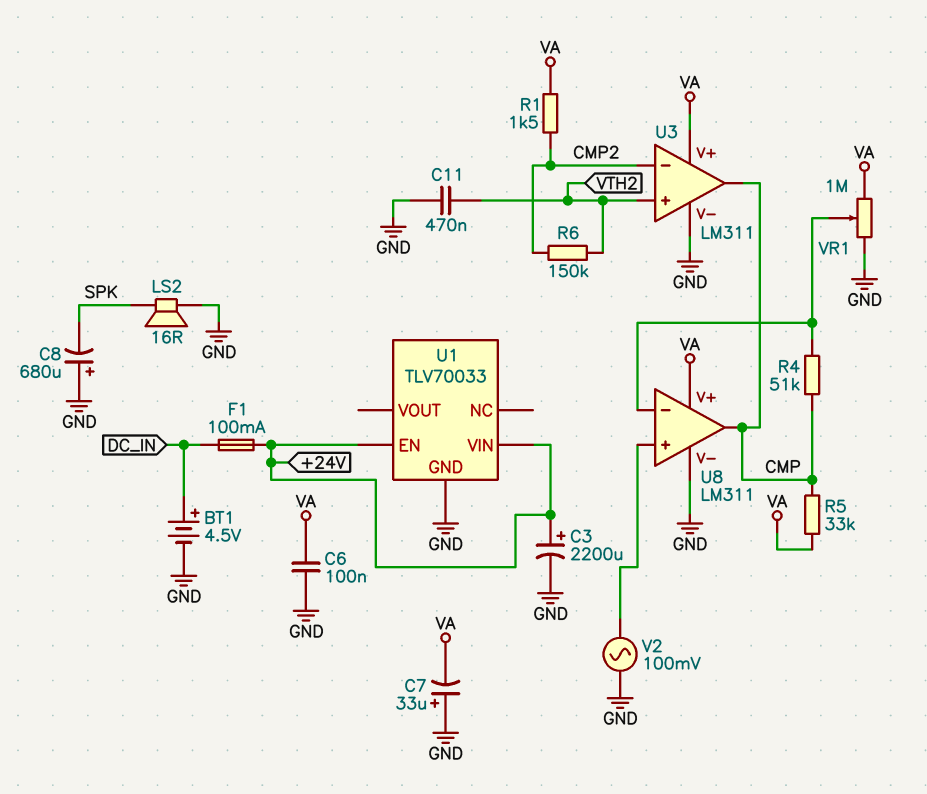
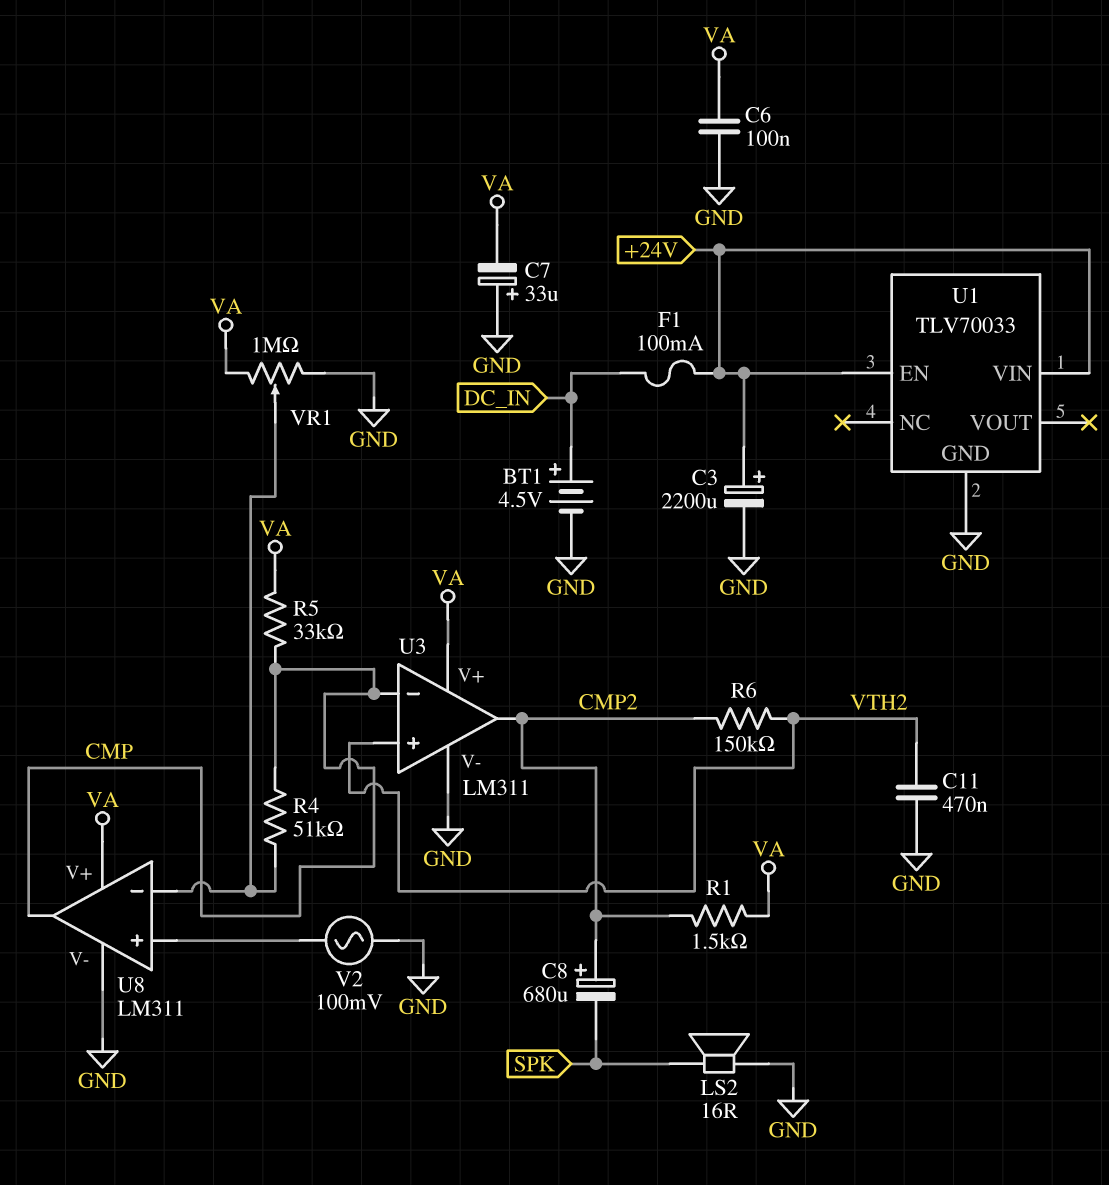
C8: 680uF (plus GND, minus SPK) -> 680uF (plus CMP2, minus SPK)
U3 pin in-: CMP2 -> CMP
U3 pin out: CMP -> CMP2

